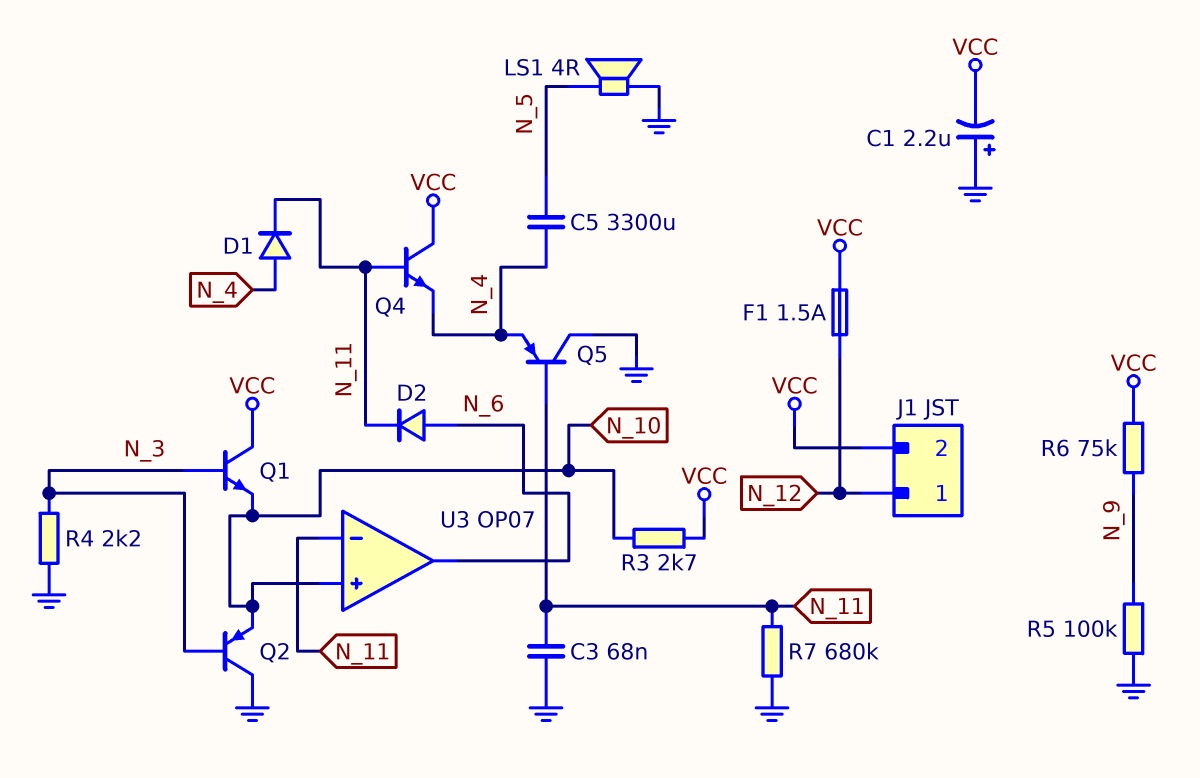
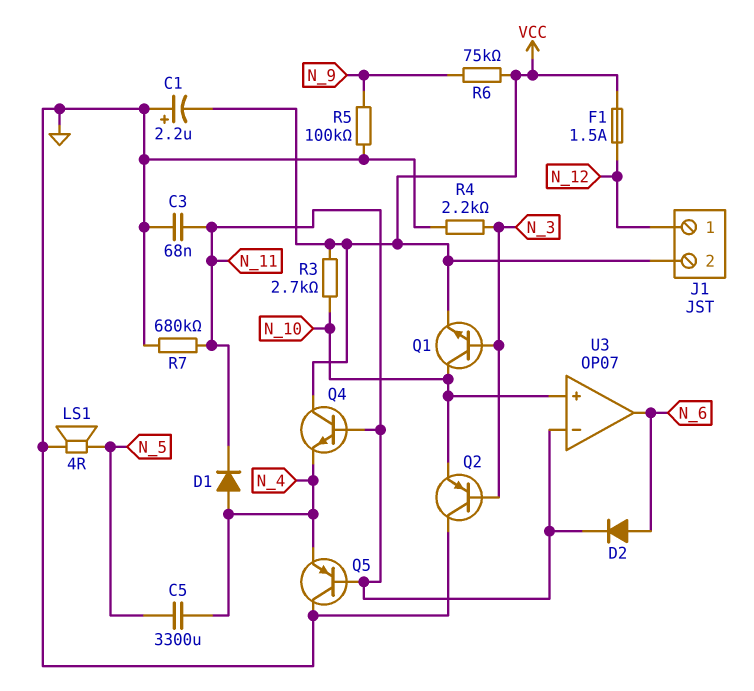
Q1: NPN (B N_3, C VCC, E N_10) -> NPN (B N_3, C N_10, E VCC)

